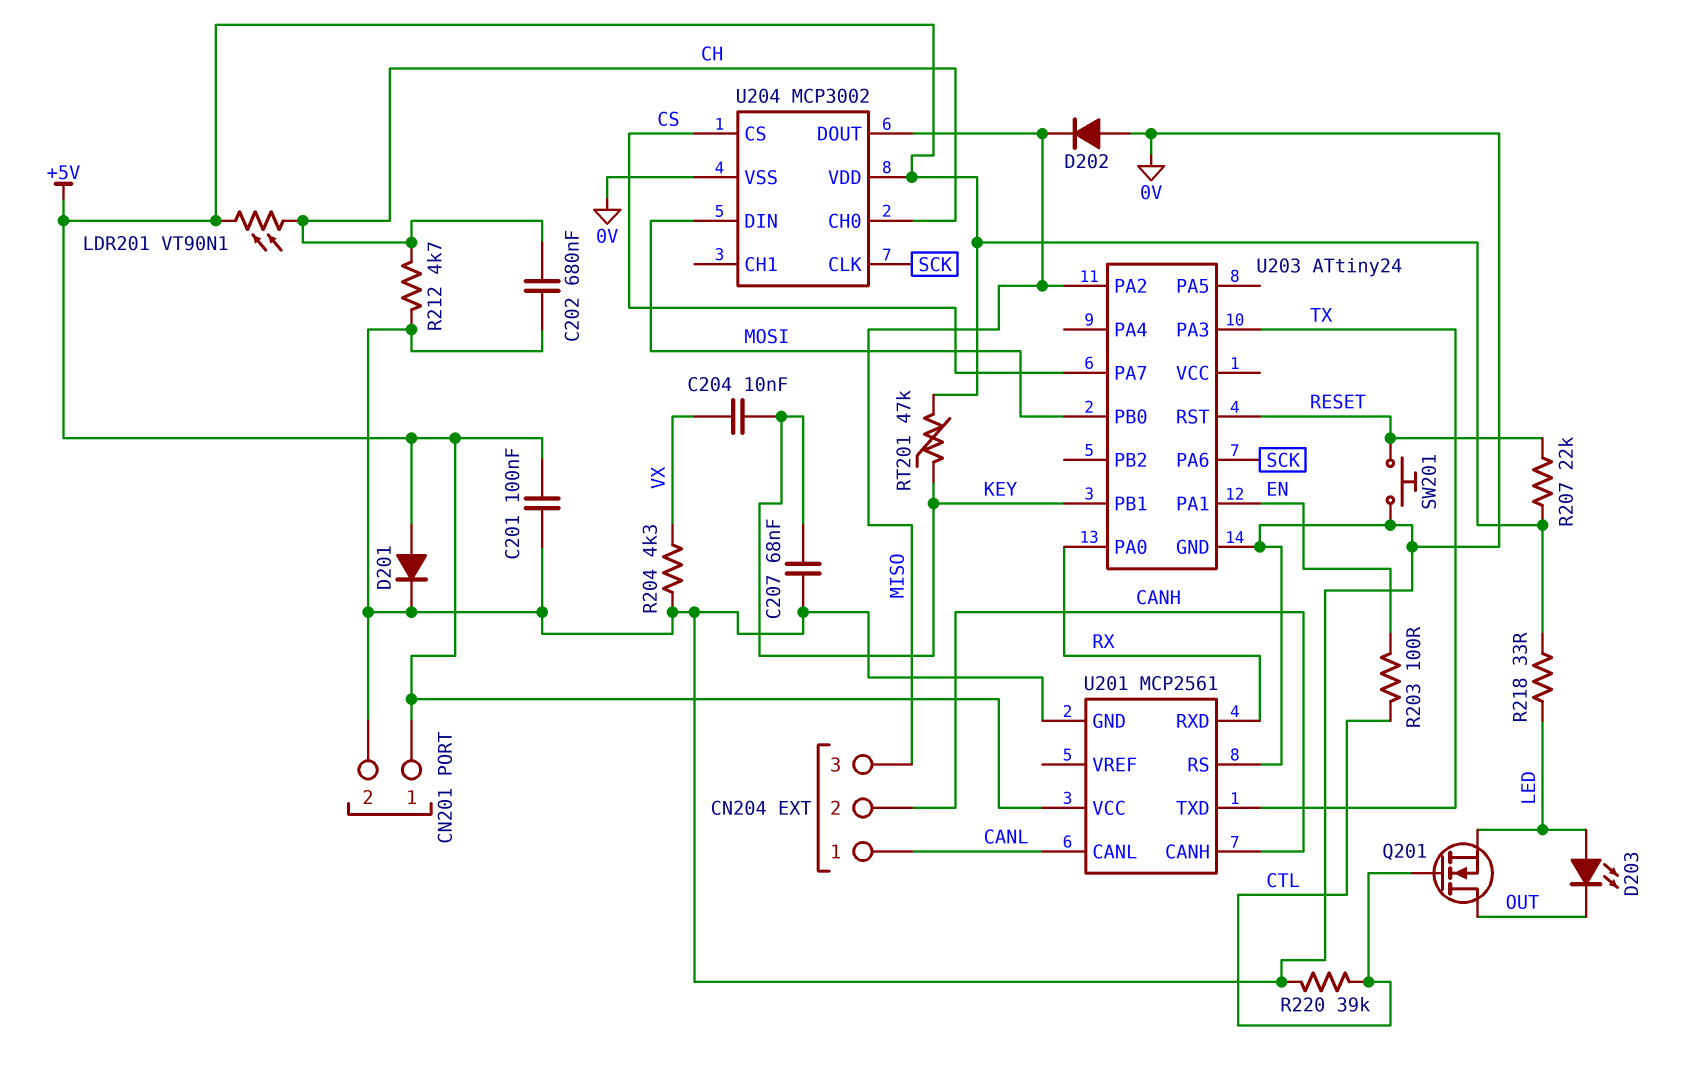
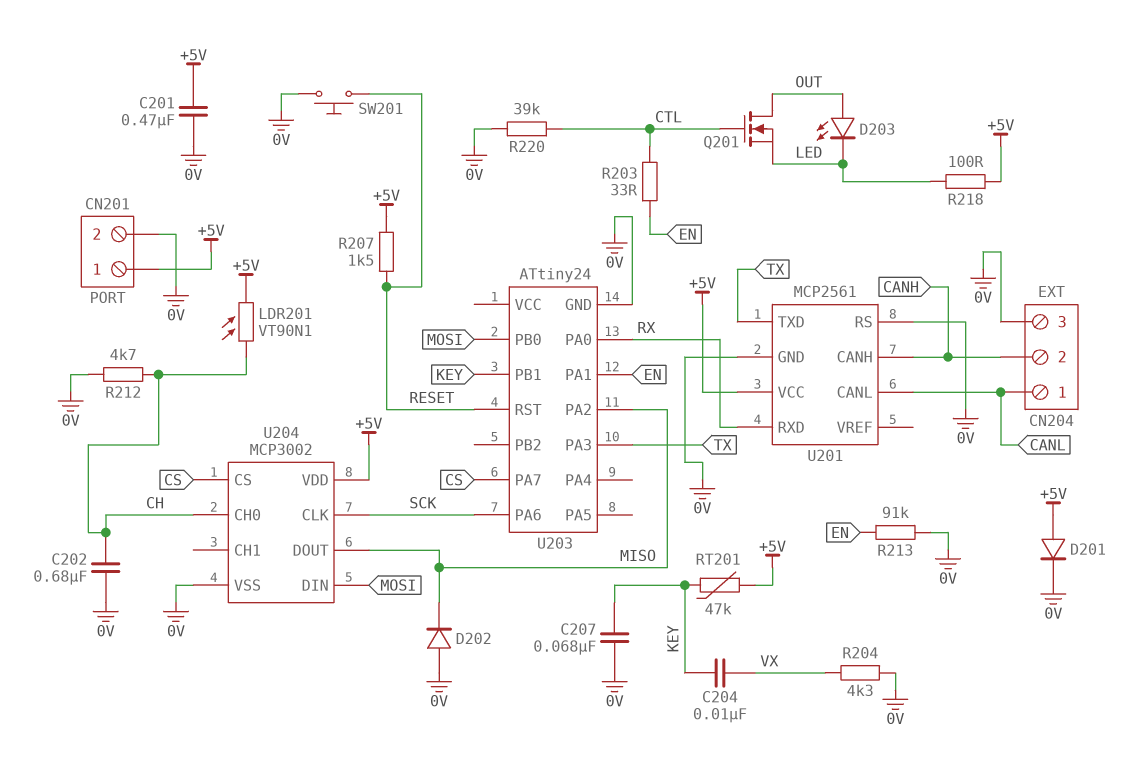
C201: 100nF (+5V, 0V) -> 470nF (+5V, 0V)
CN204 pin 3: MISO -> 0V
D203: LED (A LED, K OUT) -> LED (A OUT, K LED)
R203: 100 (CTL, EN) -> 33 (CTL, EN)
R207: 22k (+5V, RESET) -> 1.5k (+5V, RESET)
R213: none -> 91k (0V, EN)
R218: 33 (+5V, LED) -> 100 (+5V, LED)

